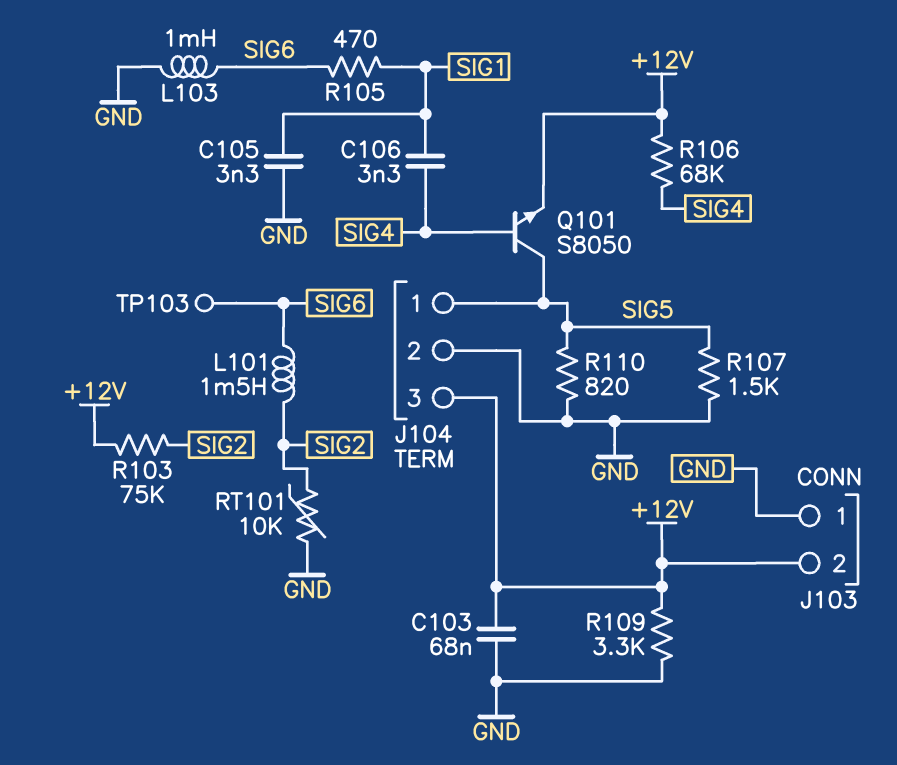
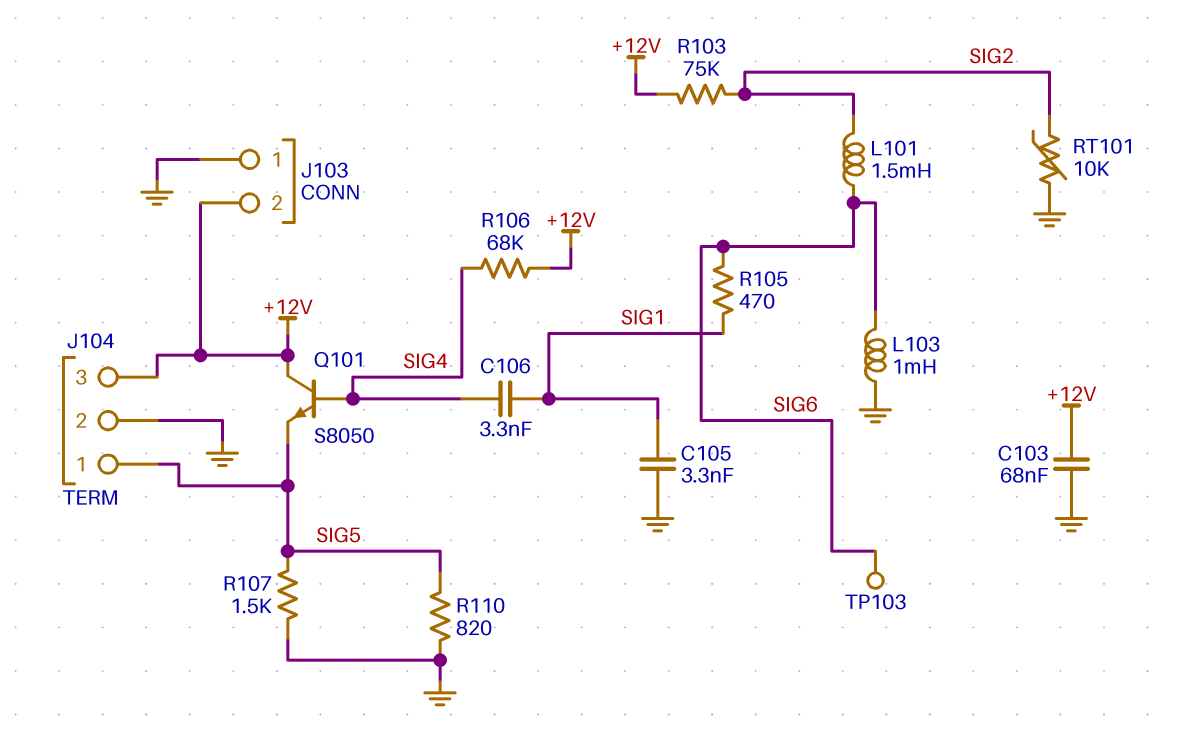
Q101: NPN S8050 (B SIG4, C SIG5, E +12V) -> NPN S8050 (B SIG4, C +12V, E SIG5)
R109: 3.3k (+12V, GND) -> none

